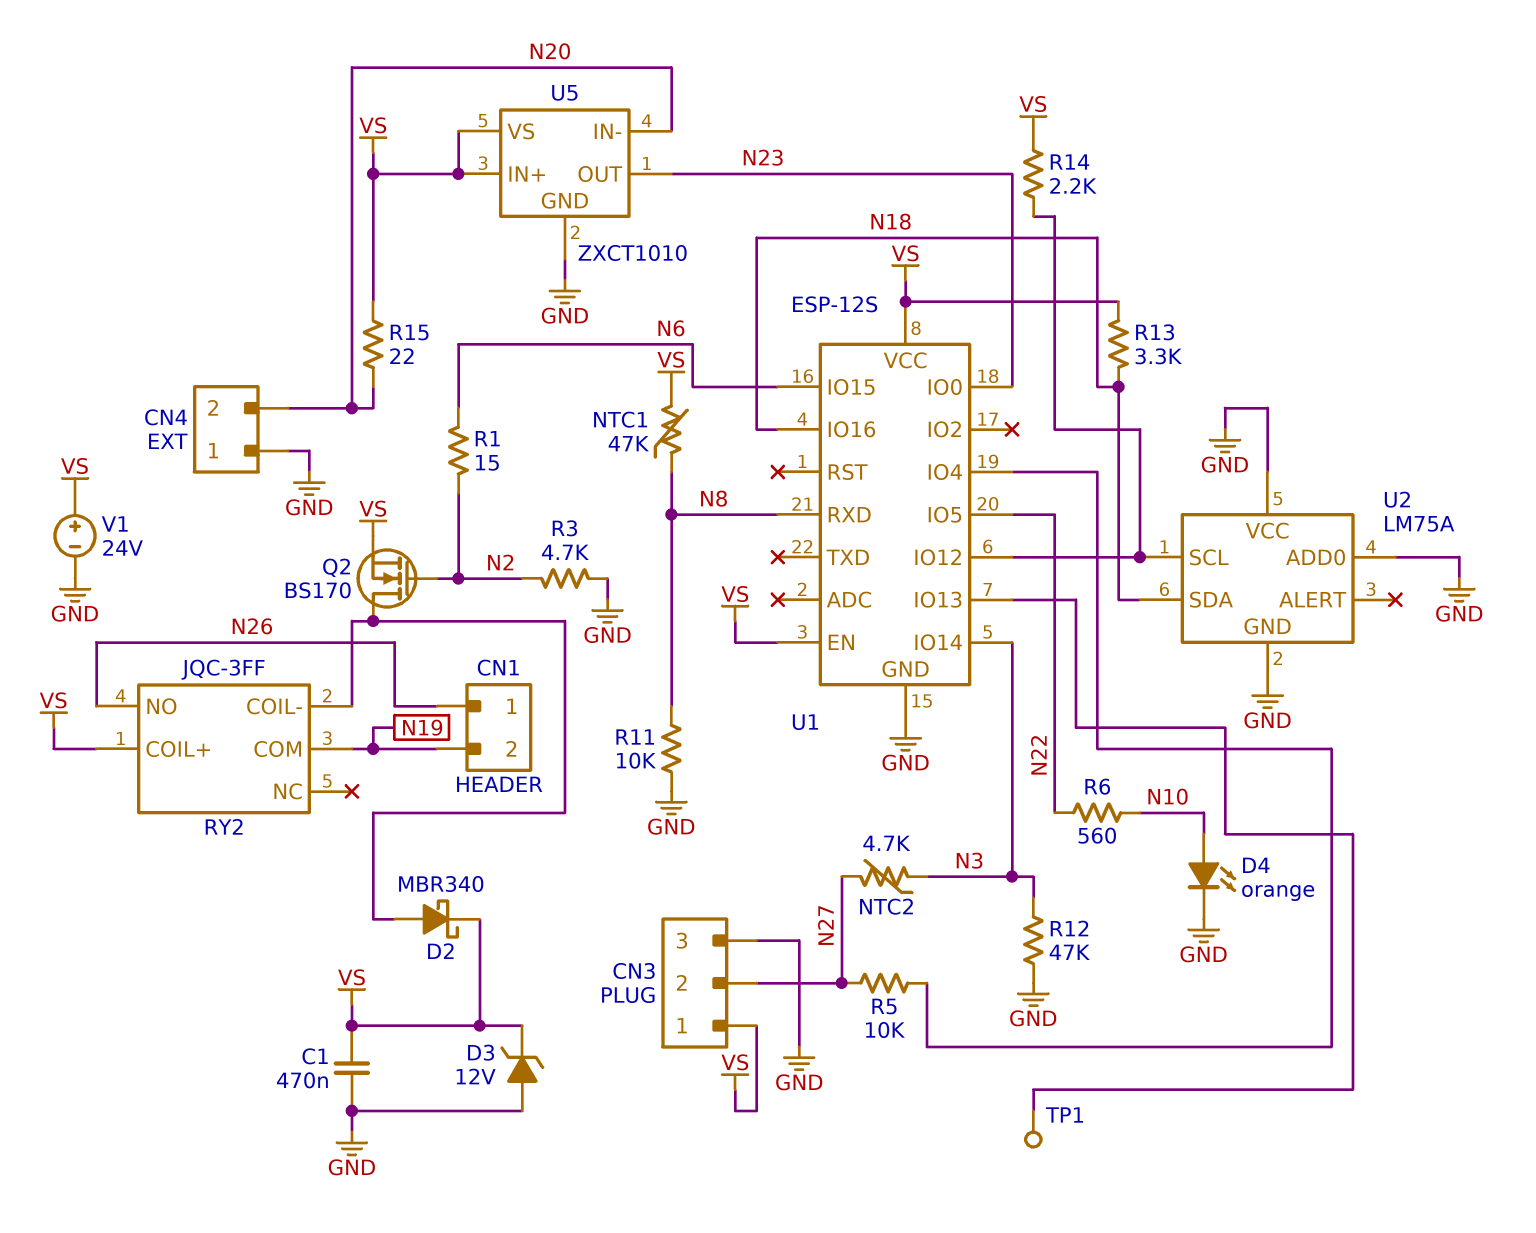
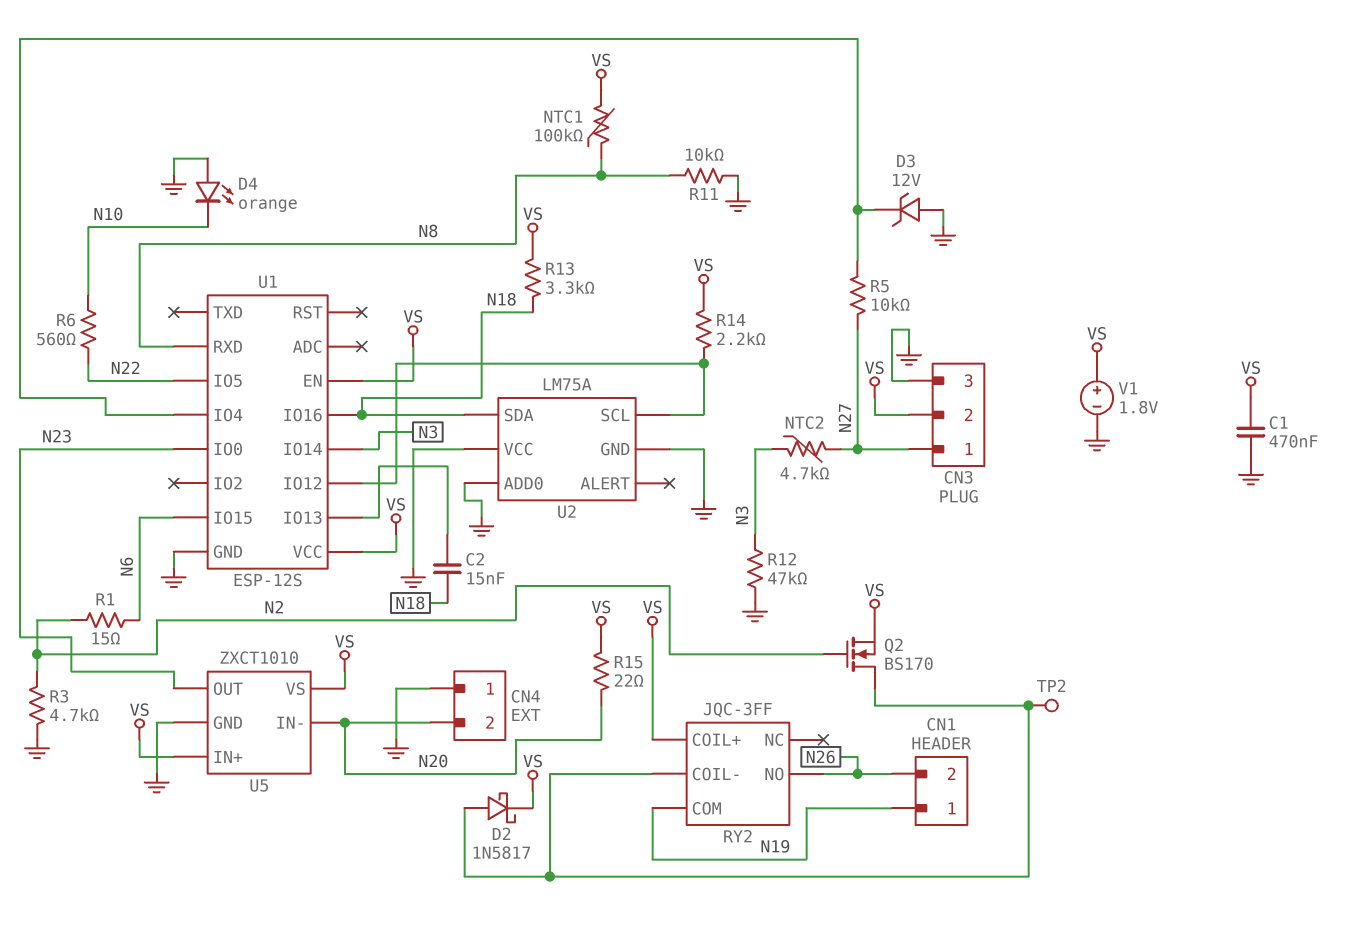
C2: none -> 15nF (N18, U1/IO13)
CN1 pin 1: N26 -> N19
CN1 pin 2: N19 -> N26
CN3 pin 1: VS -> N27
CN3 pin 2: N27 -> VS
D2: schottky MBR340 (A RY2/COIL-, K VS) -> schottky 1N5817 (A RY2/COIL-, K VS)
D3: zener 12V (A GND, K VS) -> zener 12V (A GND, K U1/IO4)
D4: LED orange (A N10, K GND) -> LED orange (A GND, K N10)
NTC1: 47k (N8, VS) -> 100k (N8, VS)
TP1: test point (U1/IO13) -> none
TP2: none -> test point (RY2/COIL-)
V1: 24V (plus VS, minus GND) -> 1.8V (plus VS, minus GND)

